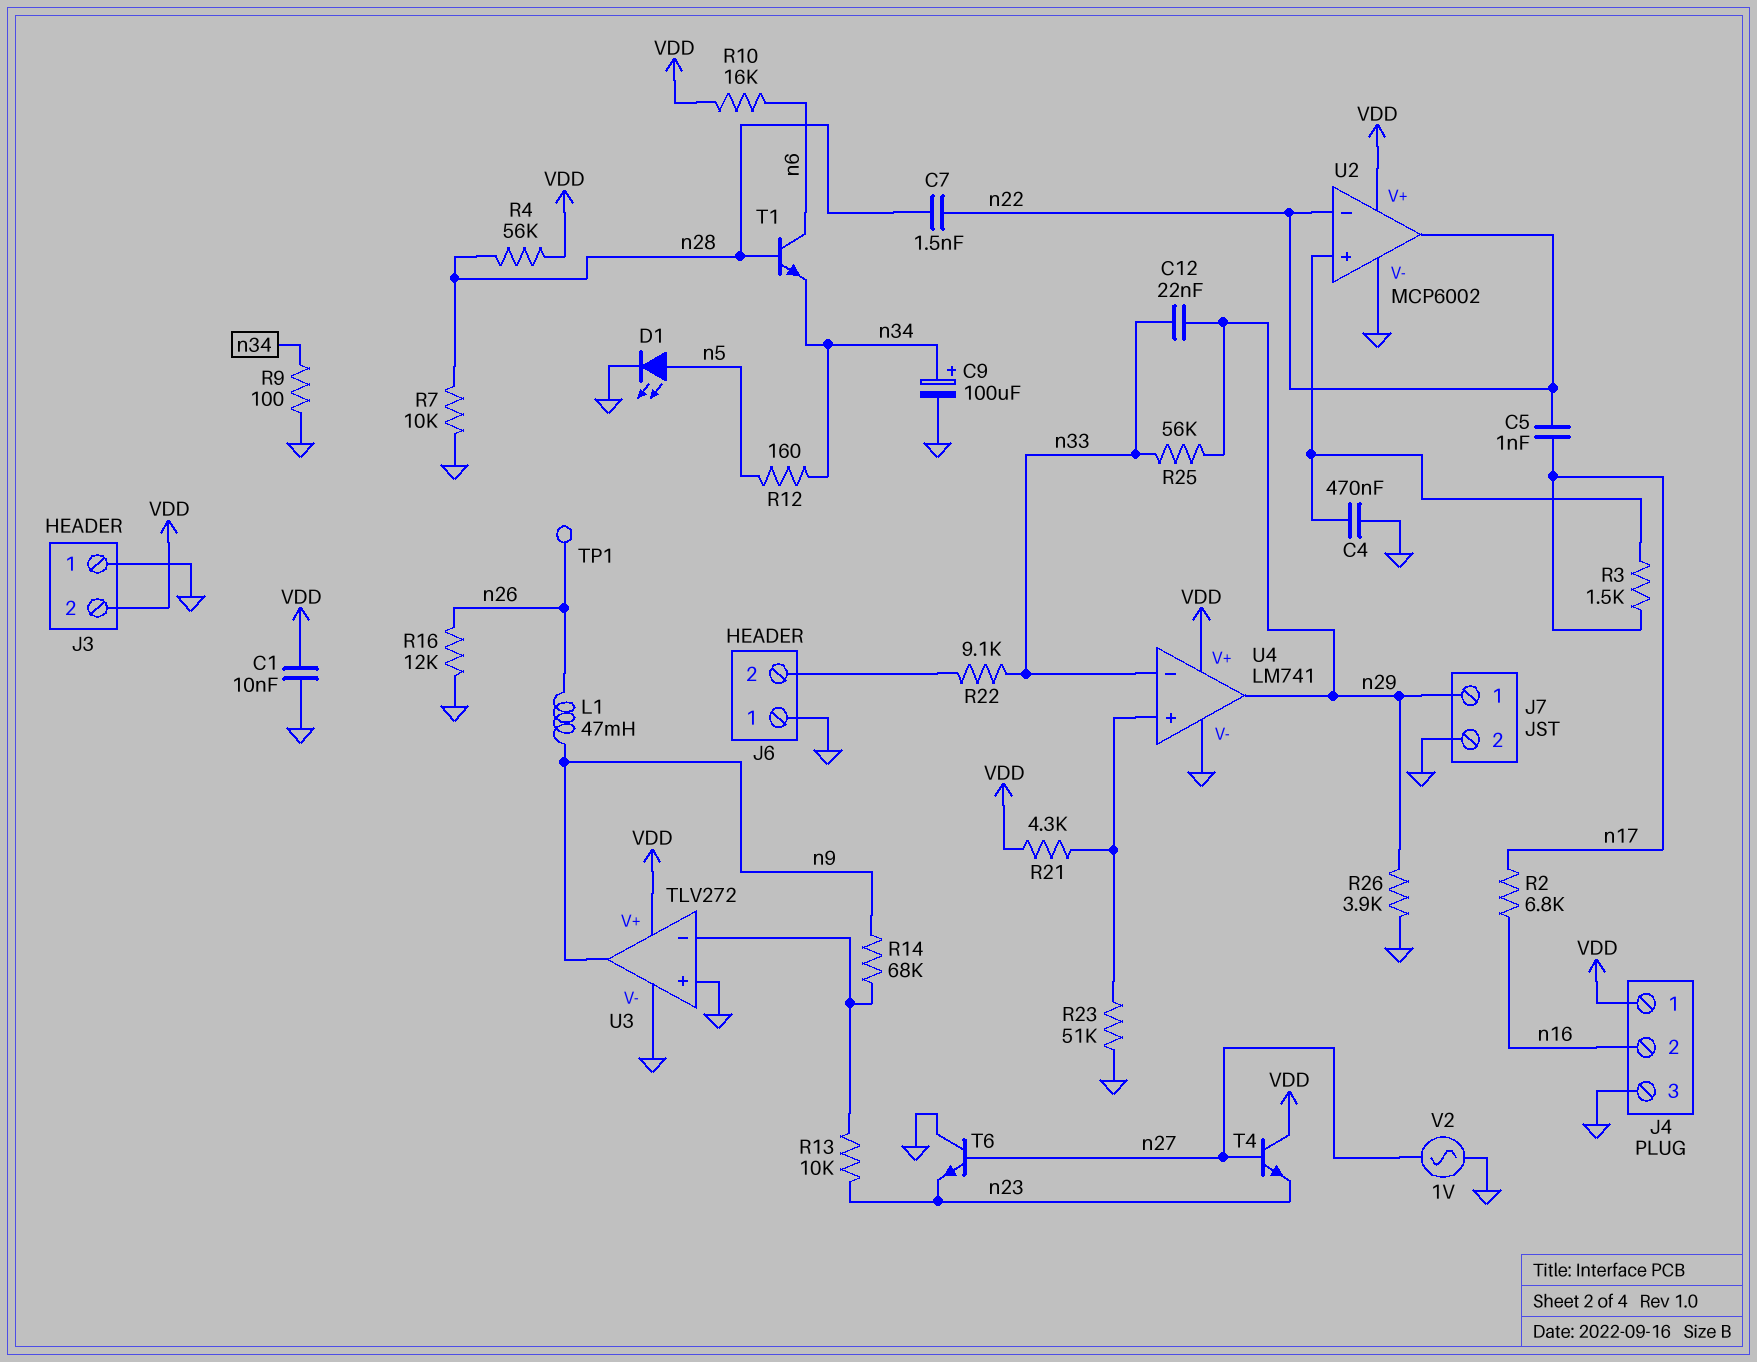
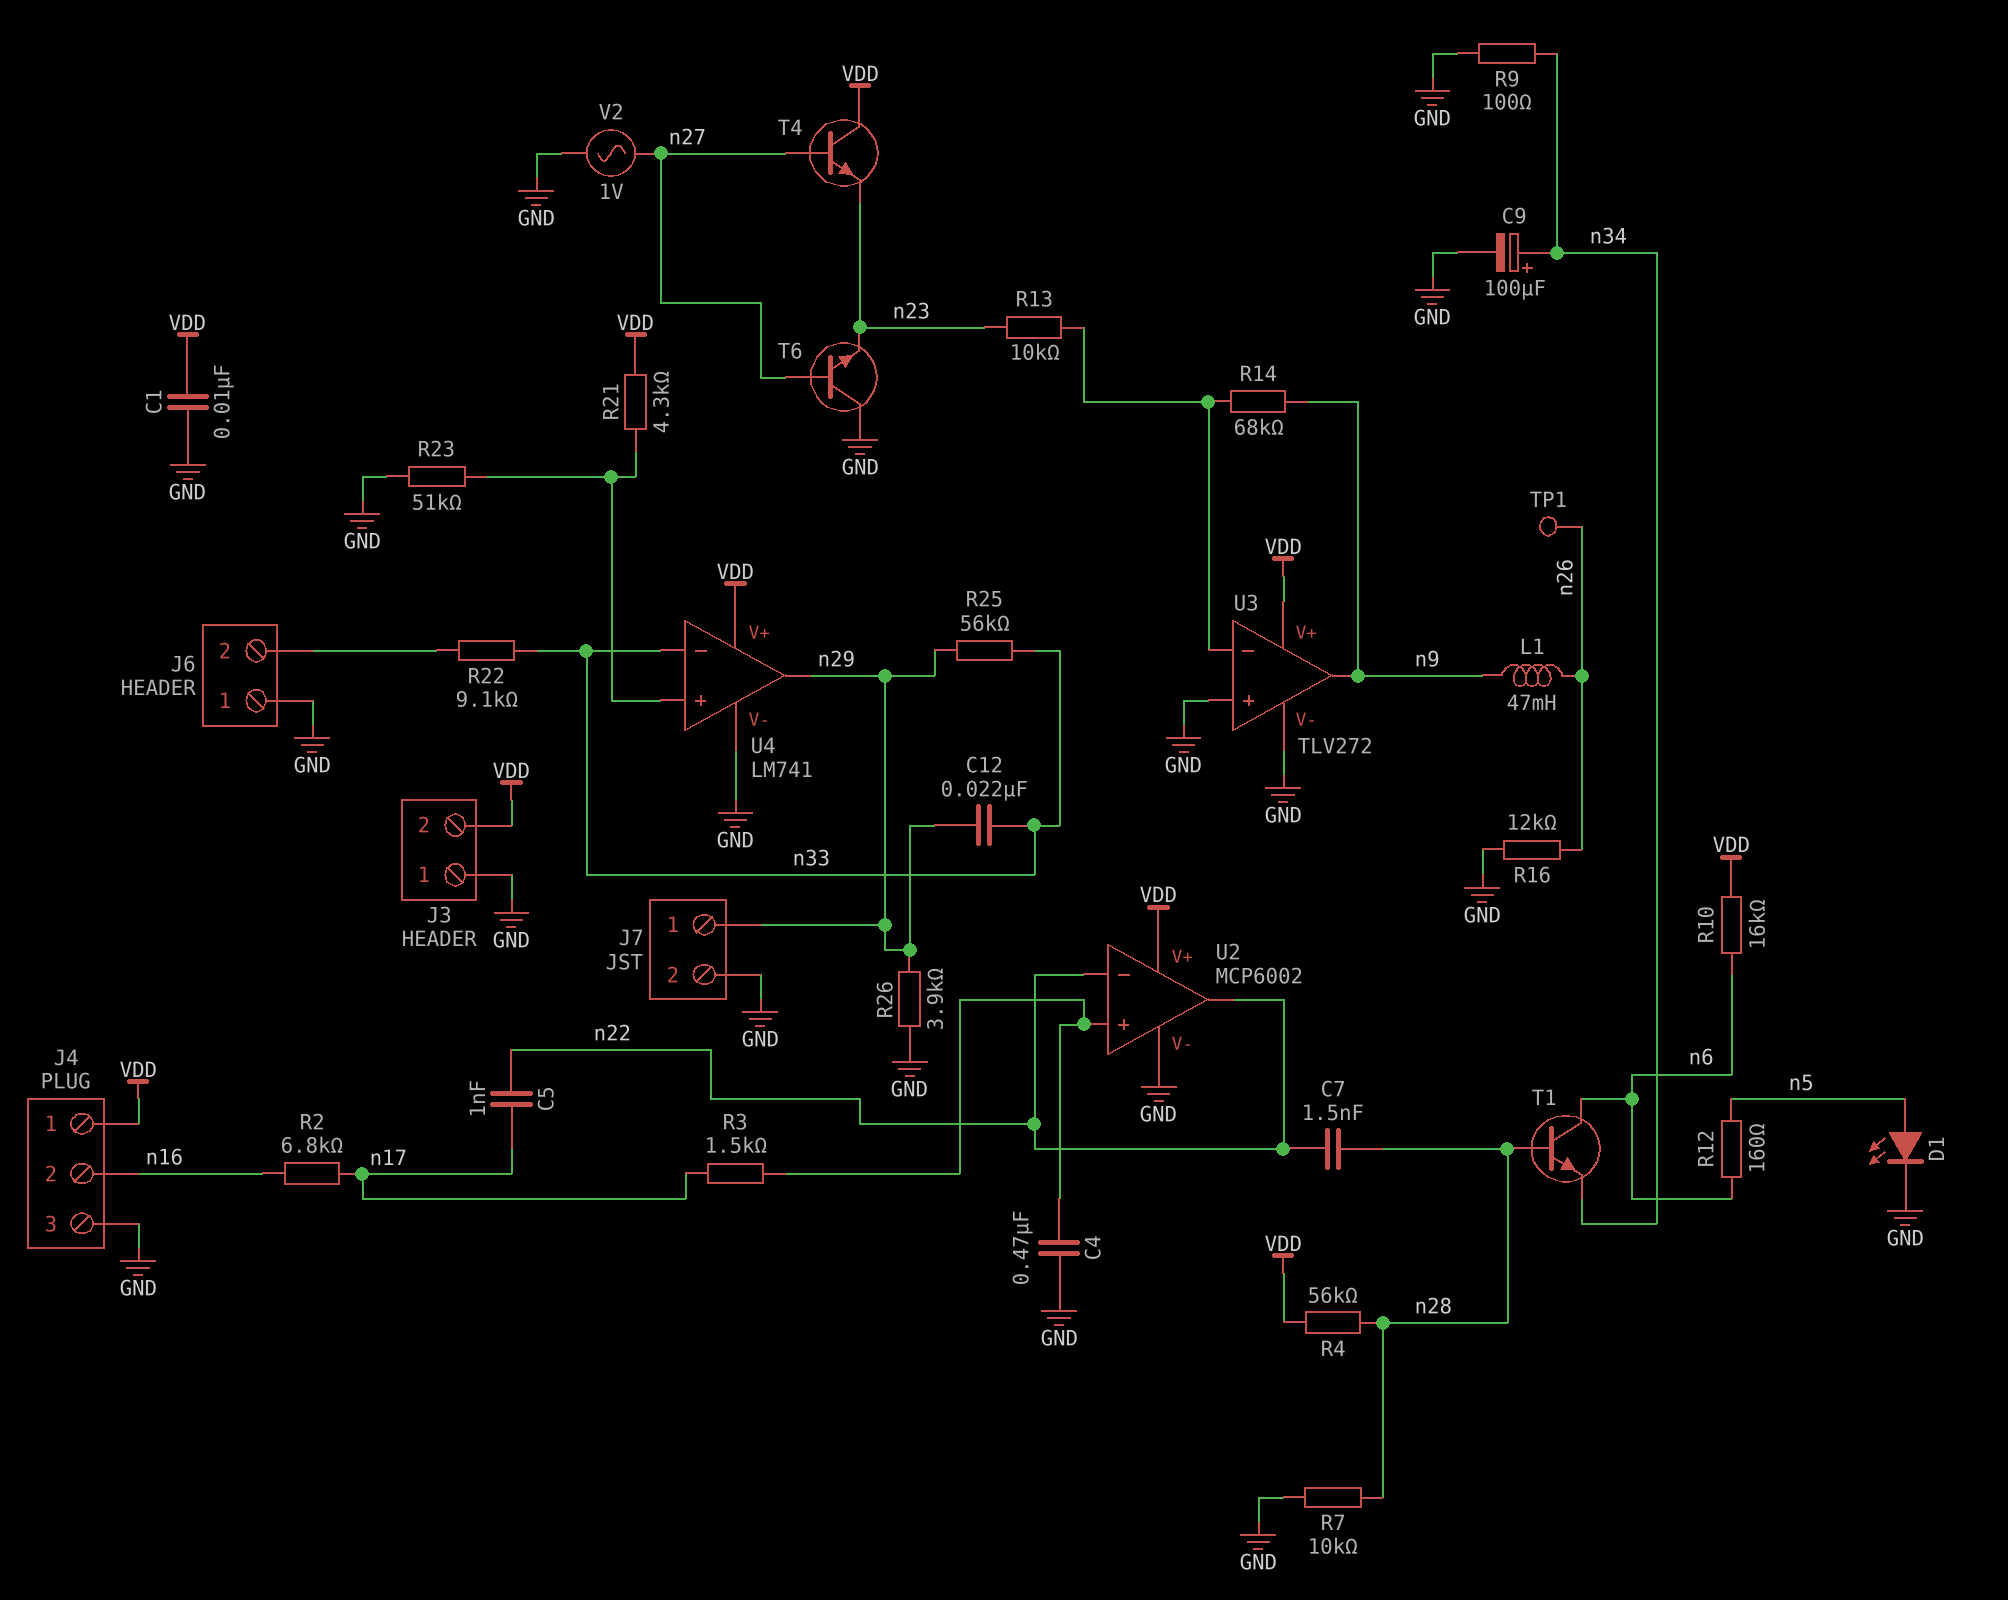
R12: 160 (n5, n34) -> 160 (n5, n6)

